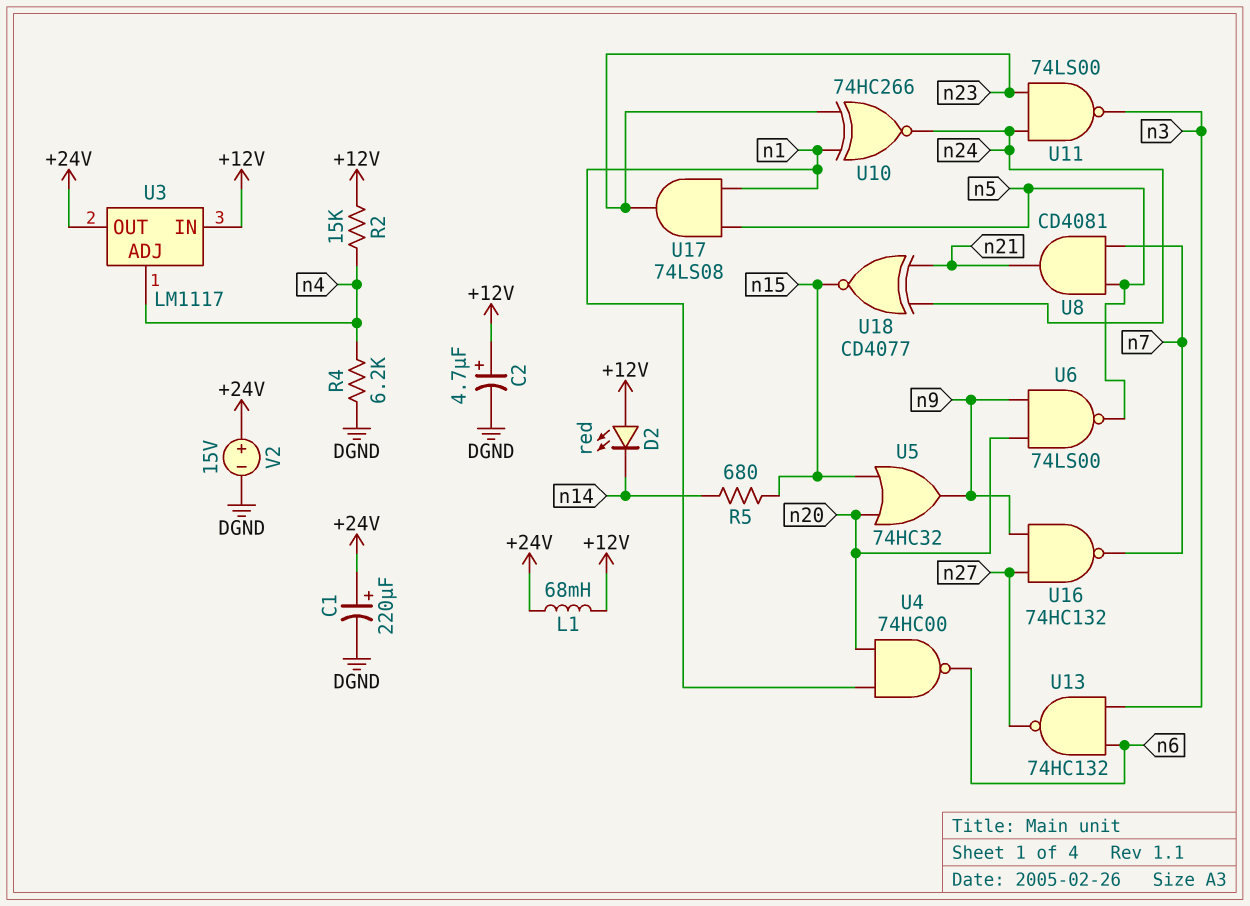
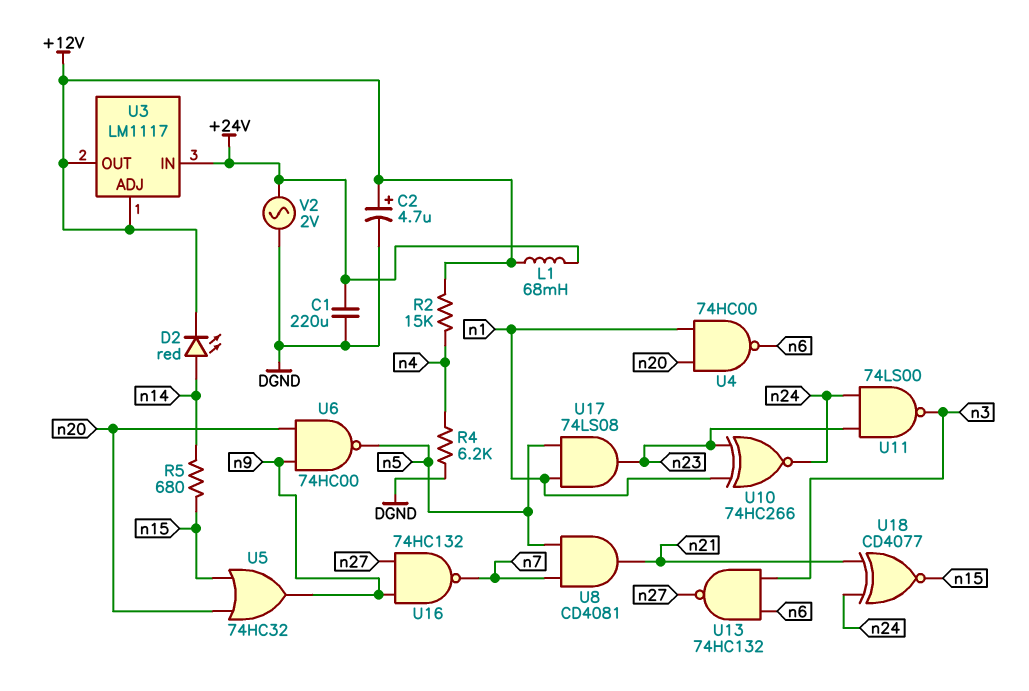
C1: 220uF (plus +24V, minus DGND) -> 220uF (+24V, DGND)
D2: LED red (A +12V, K n14) -> LED red (A n14, K +12V)
U3 pin ADJ: n4 -> +12V
U3 pin IN: +12V -> +24V
U3 pin OUT: +24V -> +12V
U6: NAND 74LS00 (in n9, in n20, out n5) -> NAND 74HC00 (in n9, in n20, out n5)
V2: 15V (plus +24V, minus DGND) -> AC 2V (+24V, DGND)

